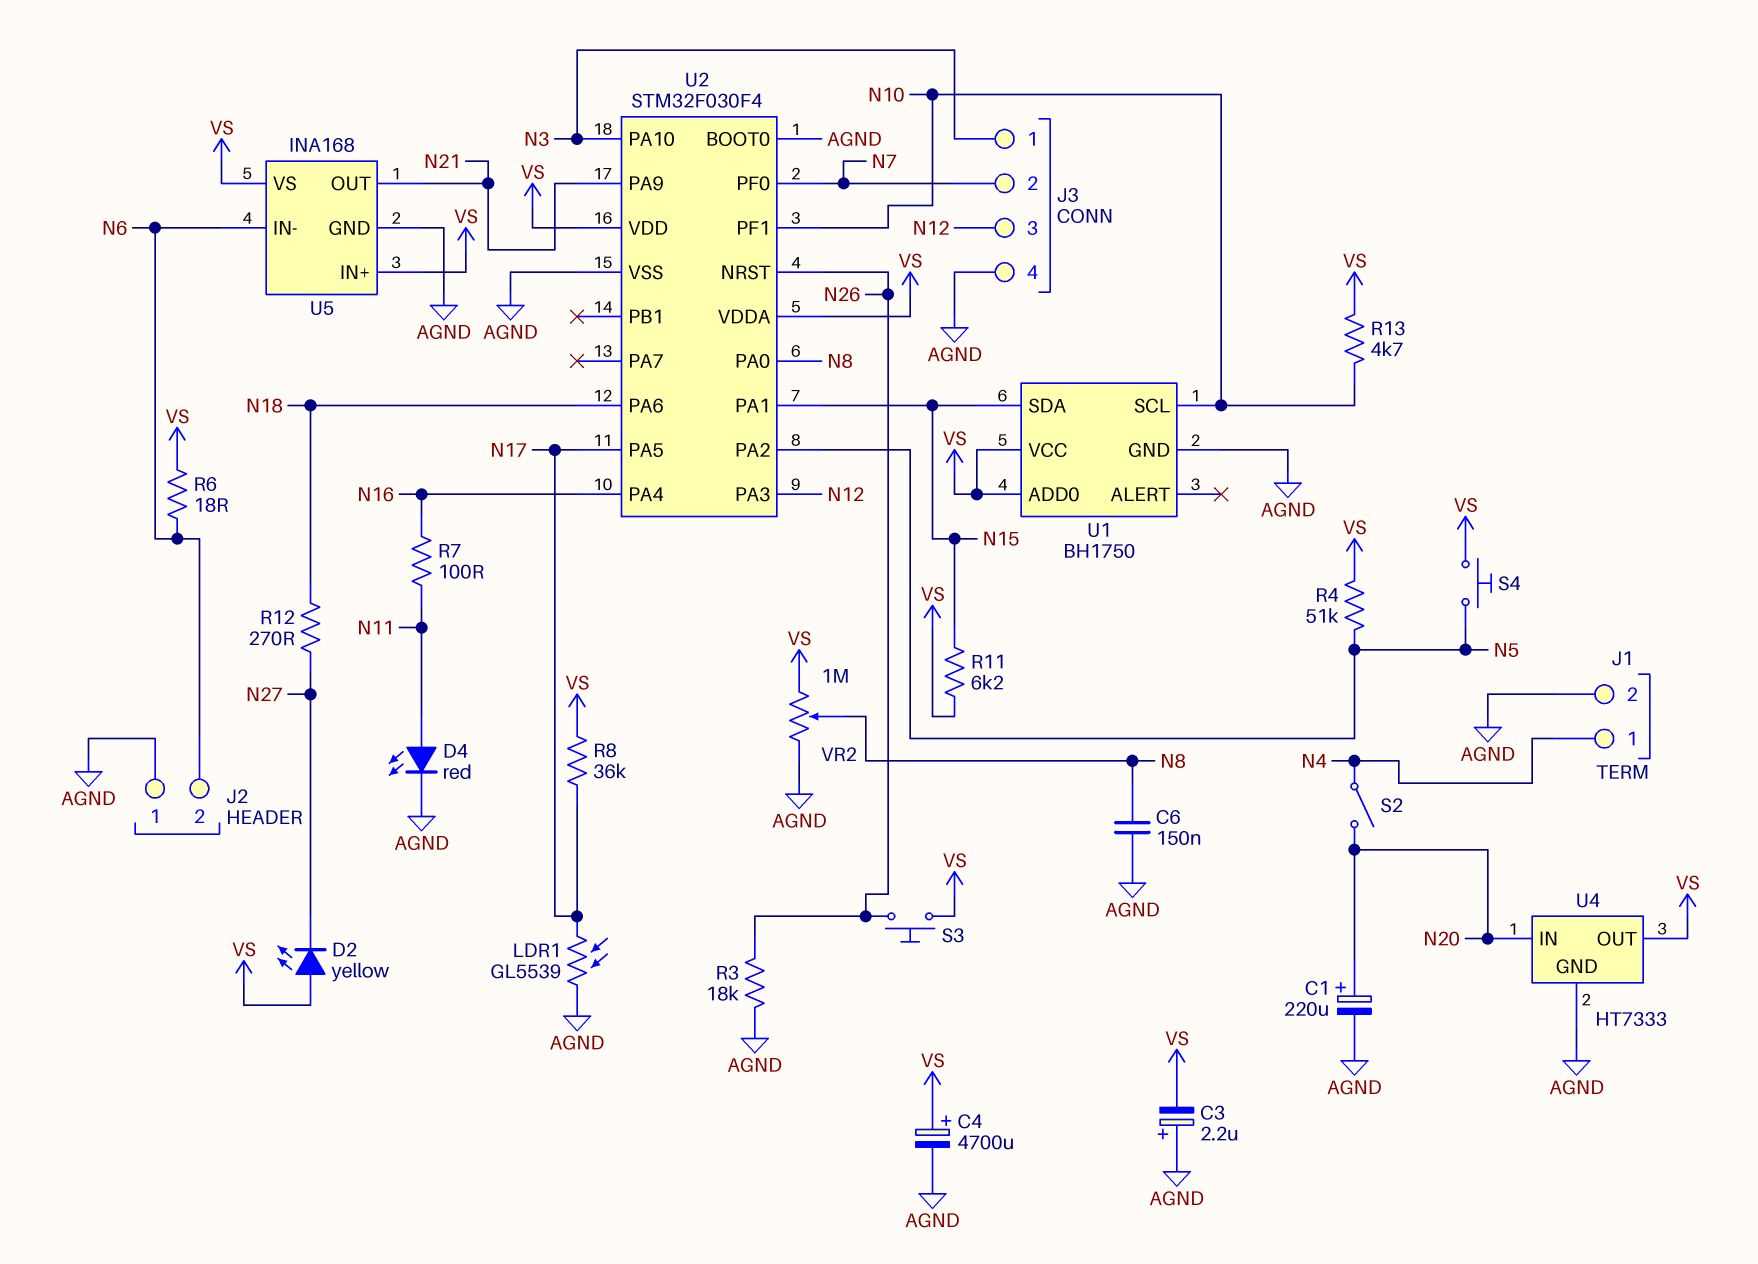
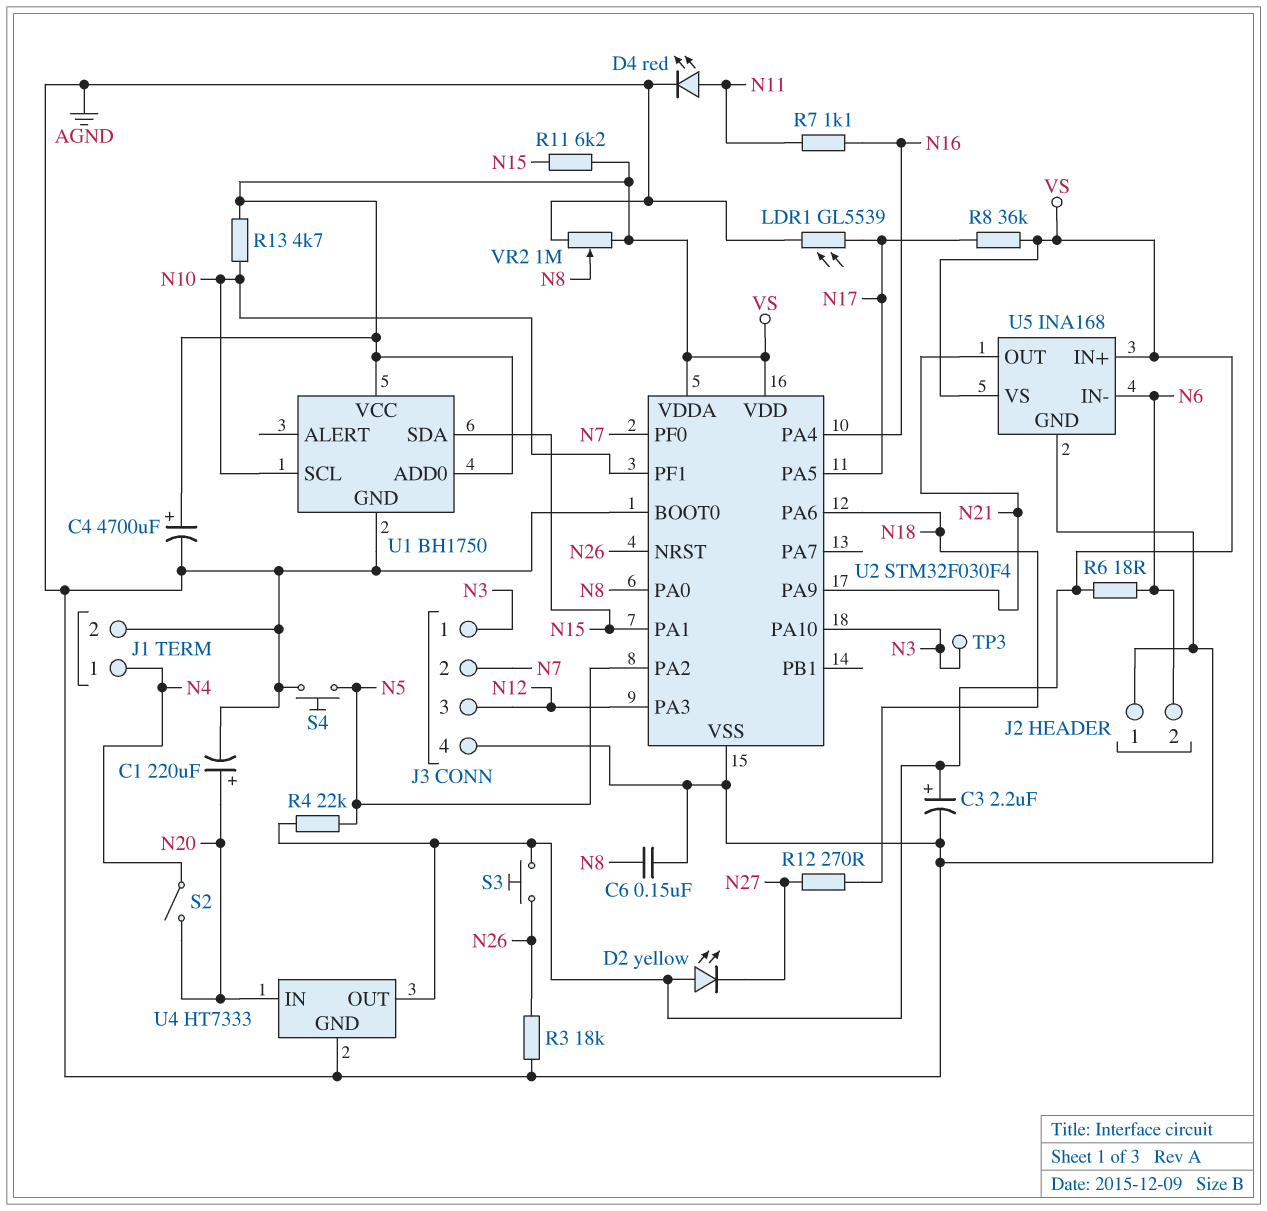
C3: 2.2uF (plus AGND, minus VS) -> 2.2uF (plus VS, minus AGND)
R4: 51k (N5, VS) -> 22k (N5, VS)
R7: 100 (N11, N16) -> 1.1k (N11, N16)
S4: button (N5, VS) -> button (AGND, N5)
TP3: none -> test point (N3)

